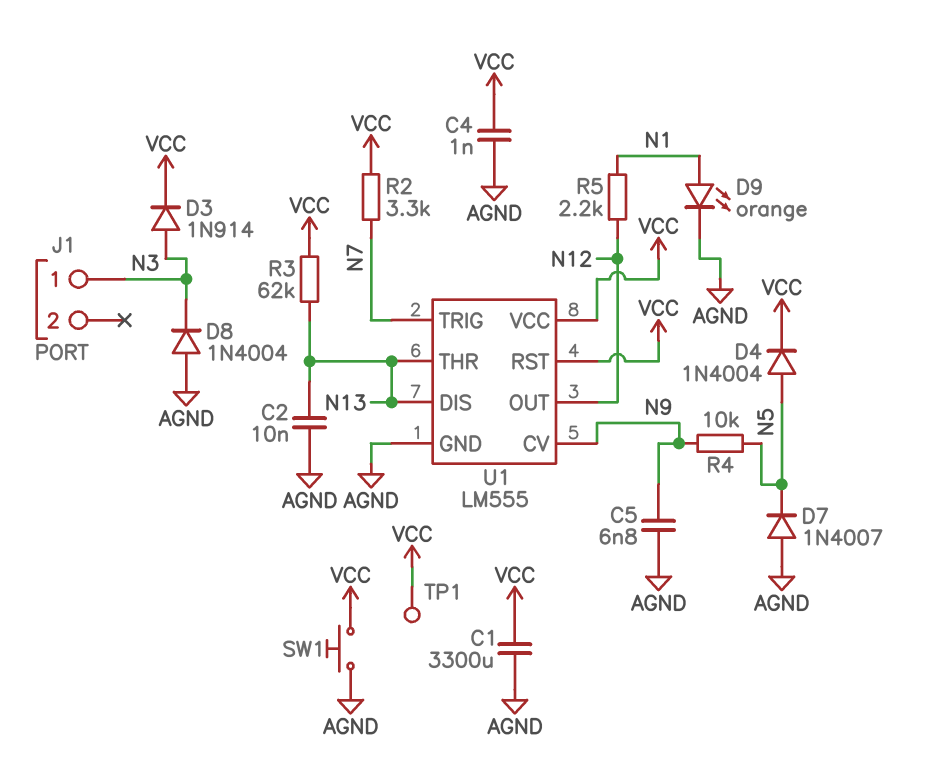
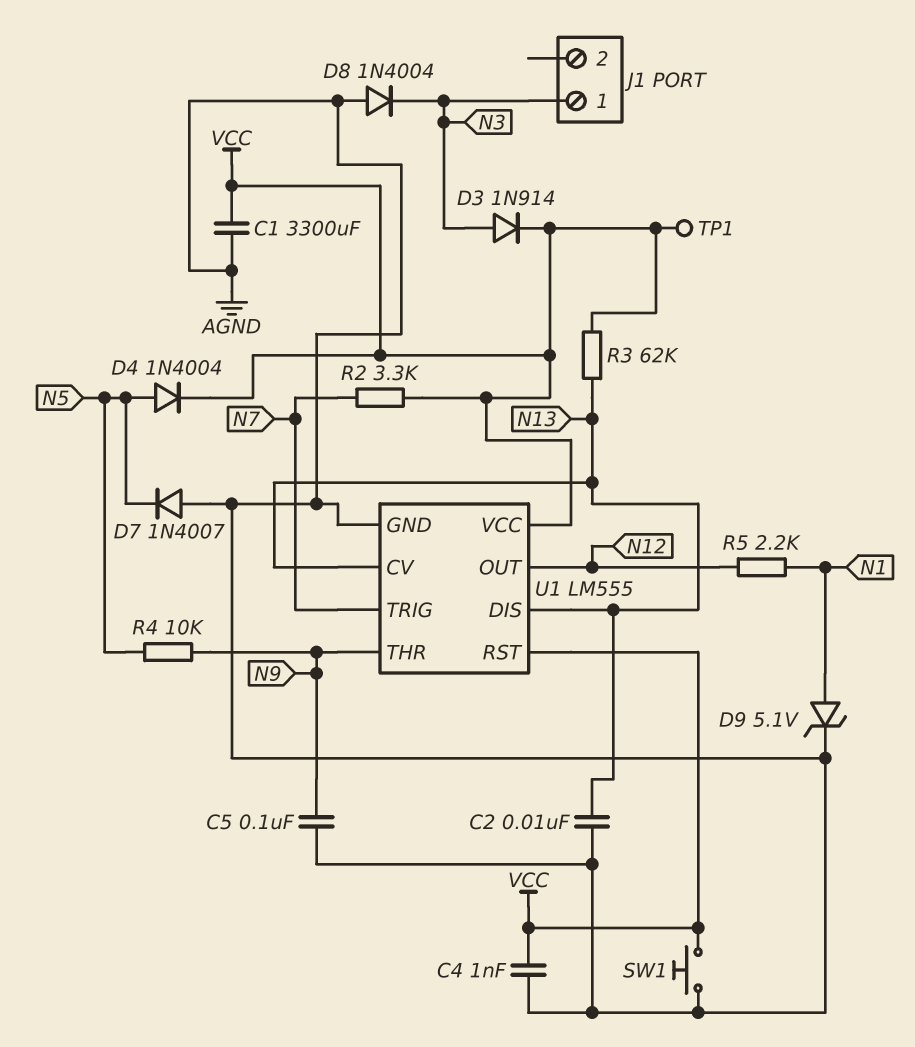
C5: 6.8nF (AGND, N9) -> 100nF (AGND, N9)
D9: LED orange (A N1, K AGND) -> zener 5.1V (A N1, K AGND)
U1 pin CV: N9 -> N13
U1 pin THR: N13 -> N9

